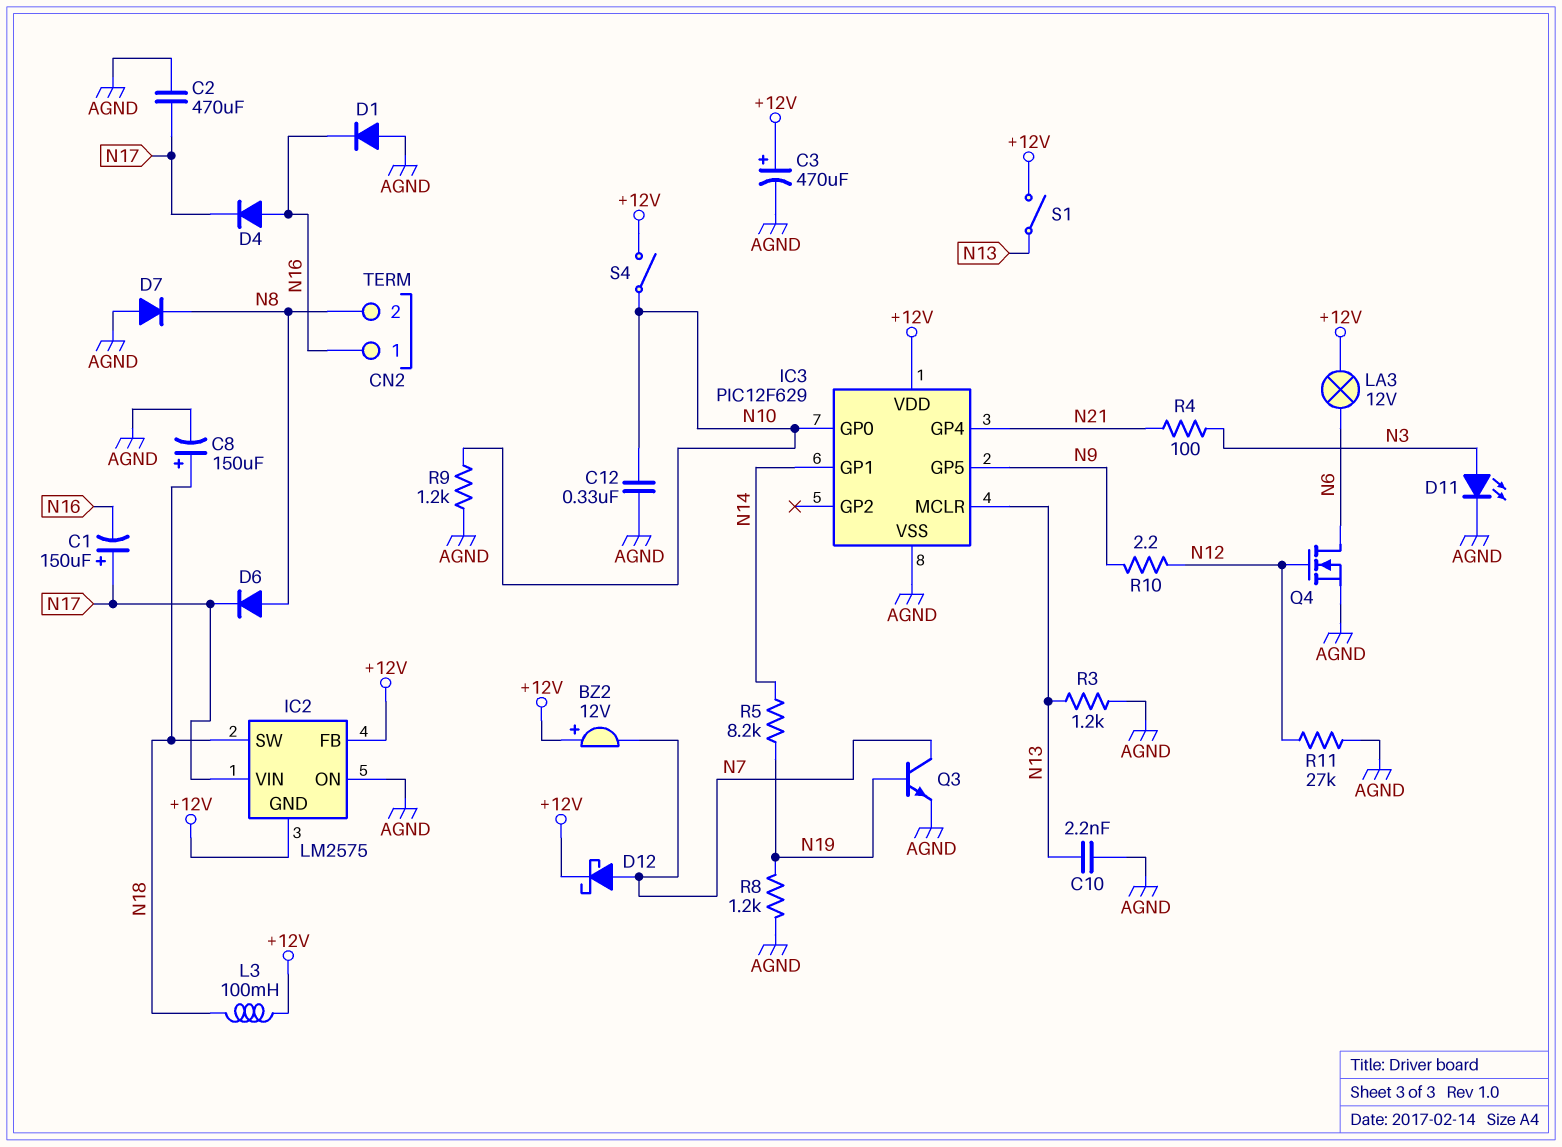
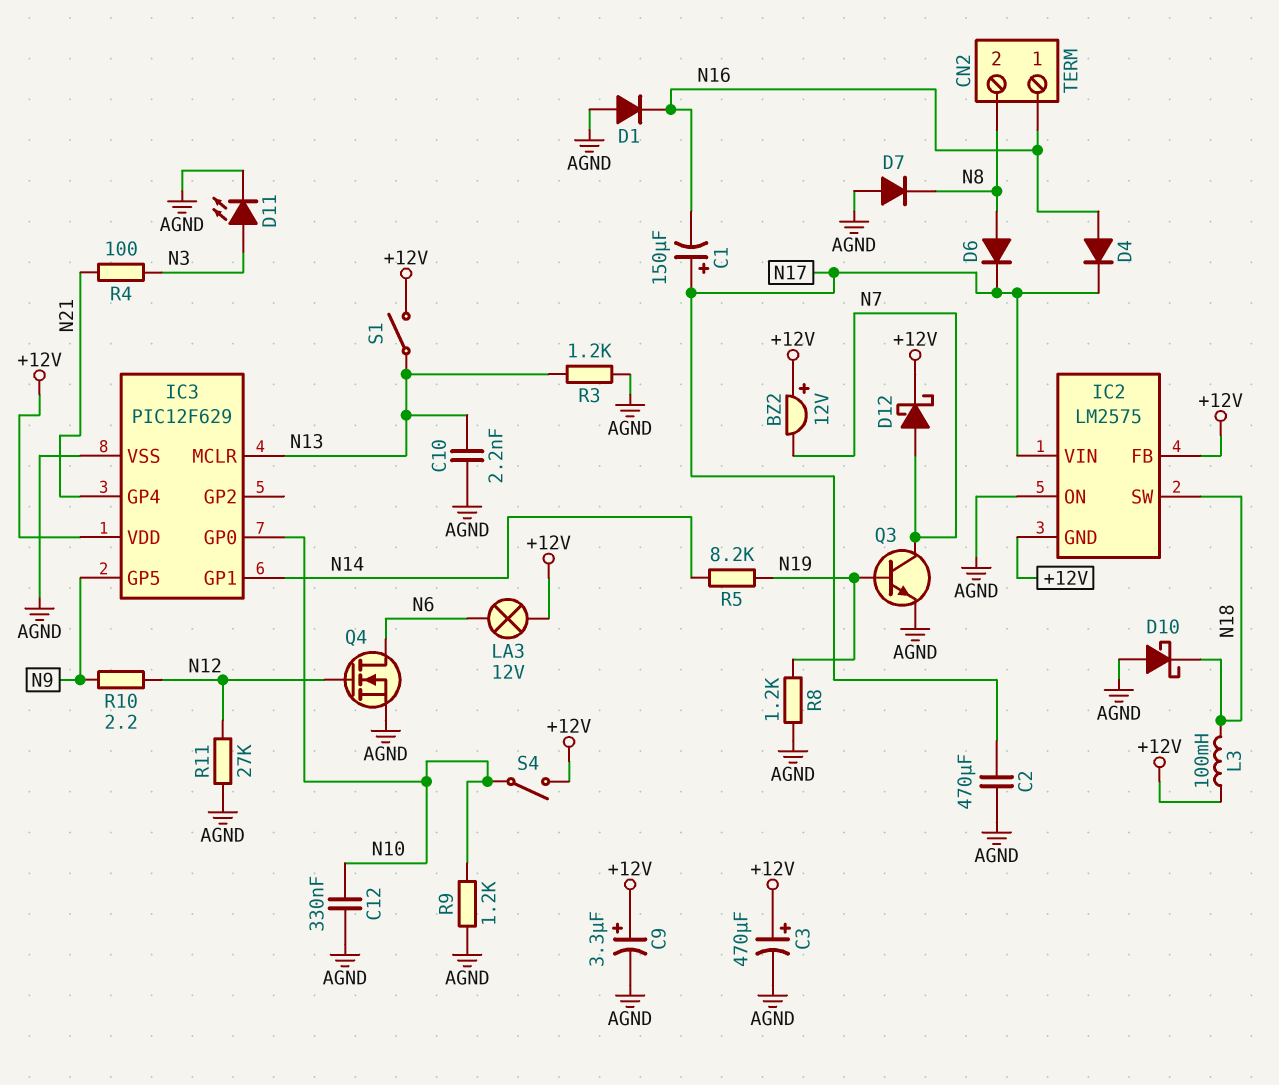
C8: 150uF (plus N18, minus AGND) -> none
C9: none -> 3.3uF (plus +12V, minus AGND)
D10: none -> schottky (A AGND, K N18)

